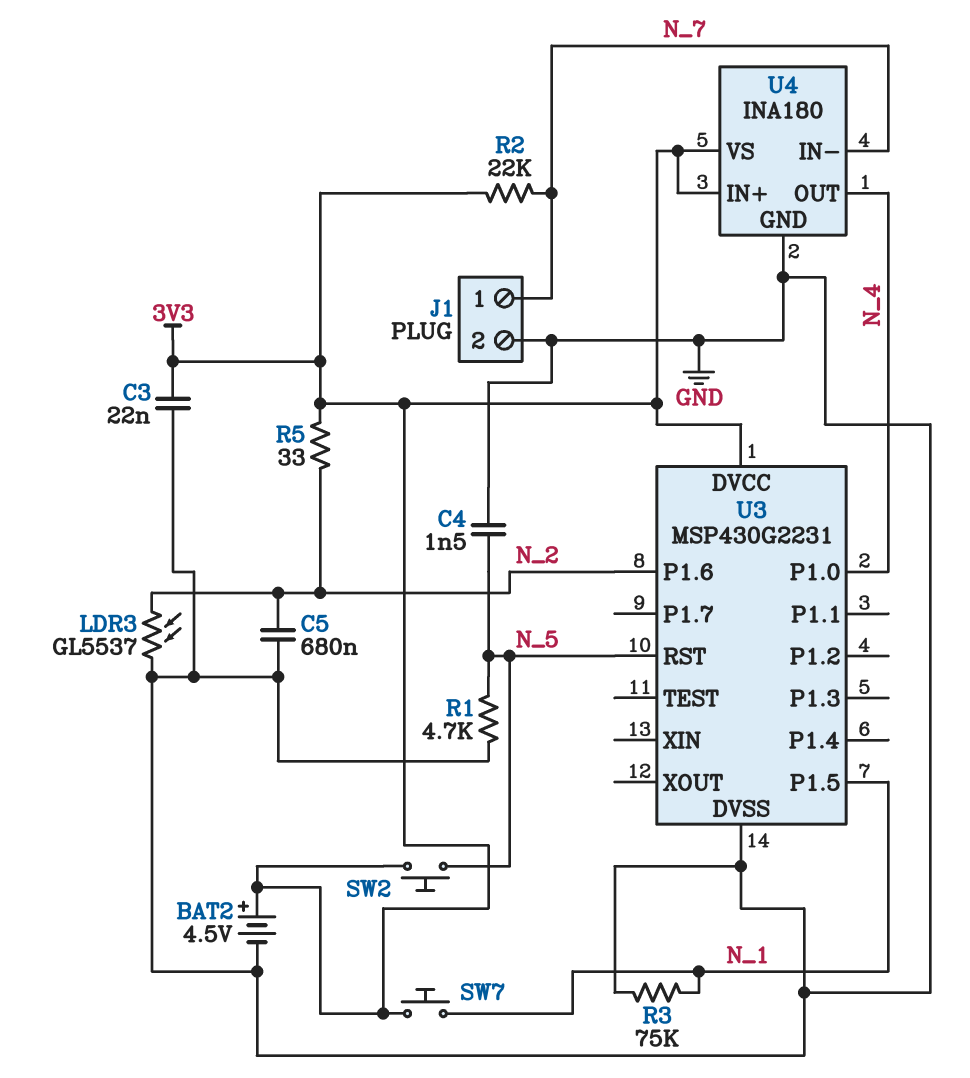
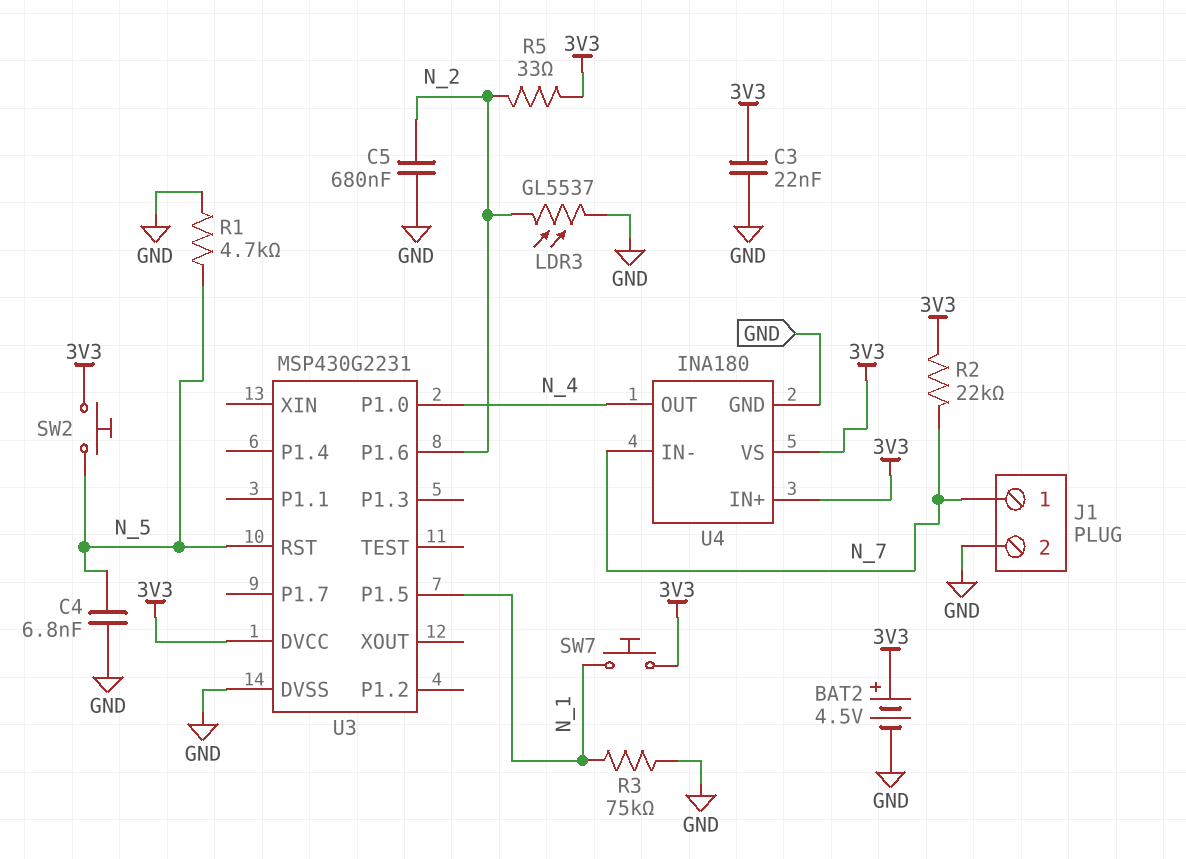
C4: 1.5nF (GND, N_5) -> 6.8nF (GND, N_5)

